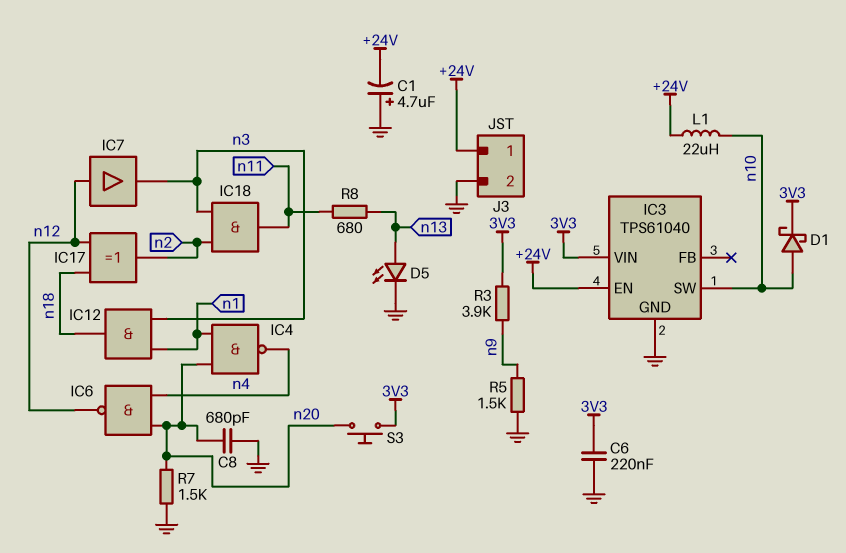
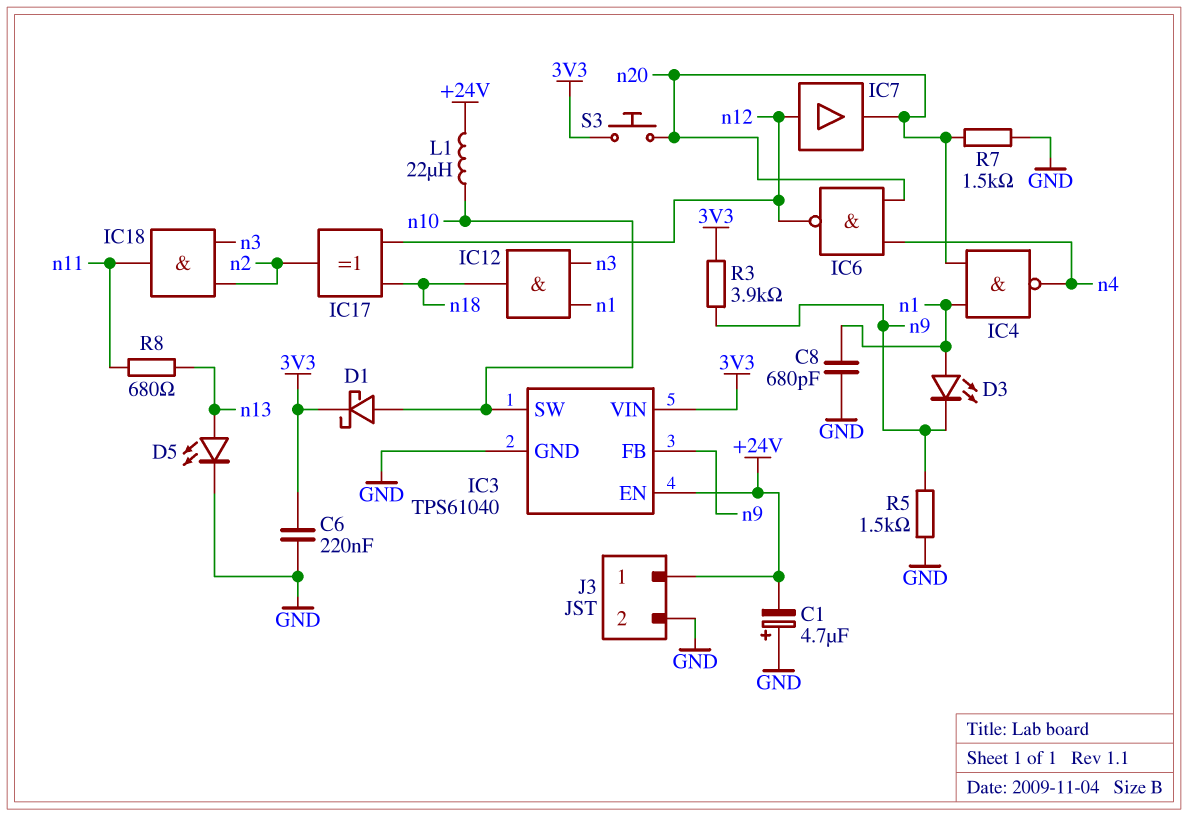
C8: 680pF (GND, n20) -> 680pF (GND, n1)
D3: none -> LED (A n1, K n9)
IC3 pin FB: none -> n9
IC7: buffer (in n12, out n3) -> buffer (in n12, out n20)

